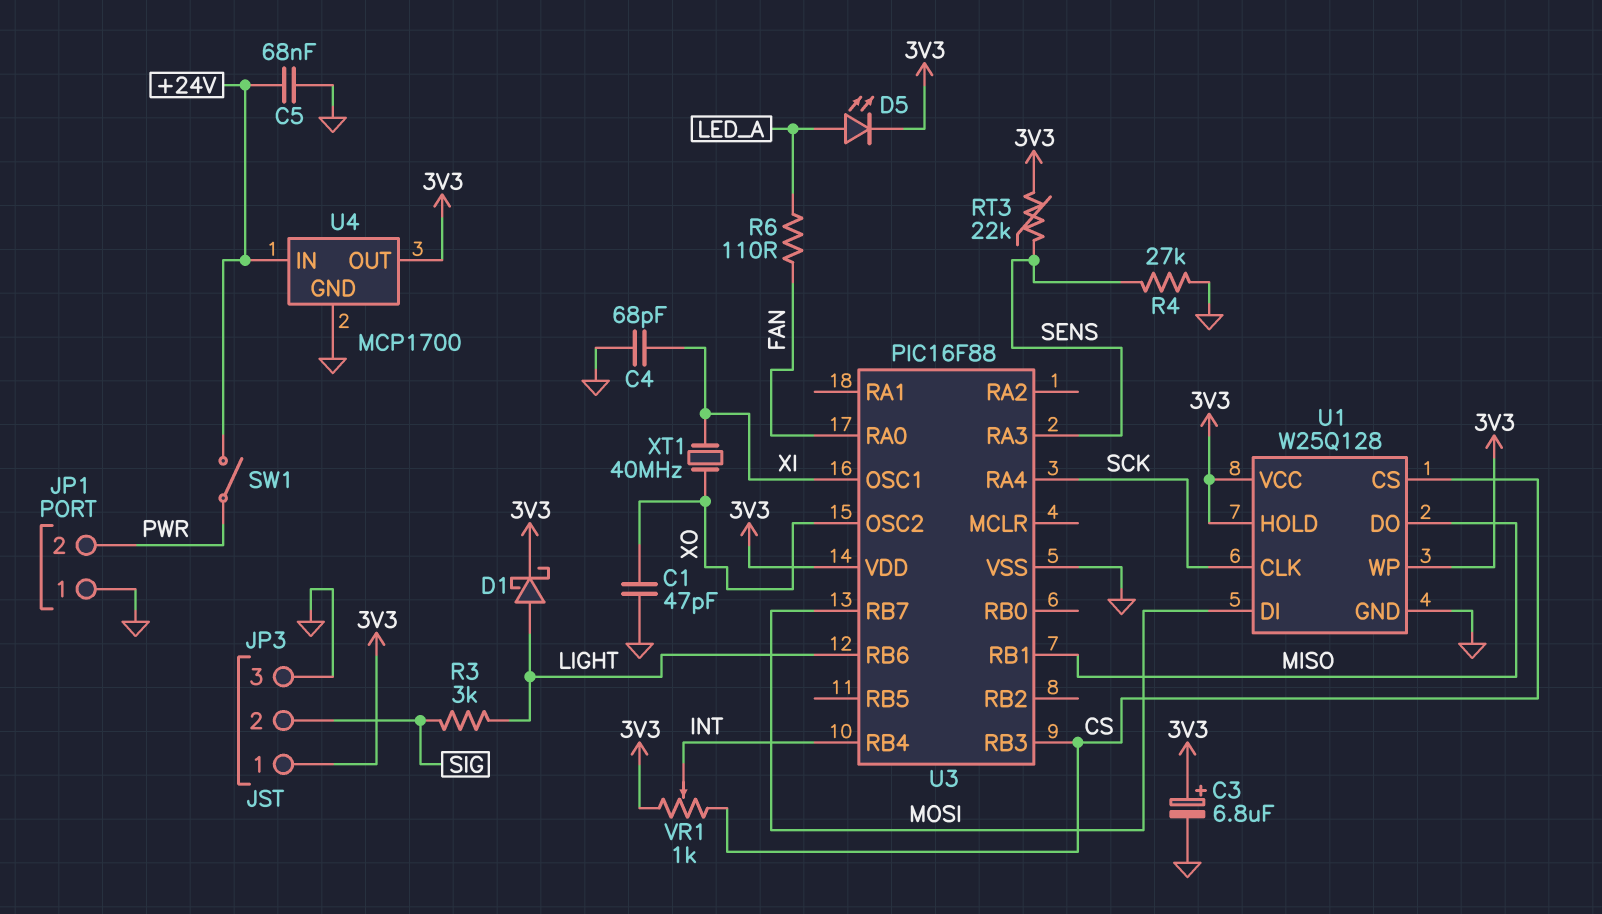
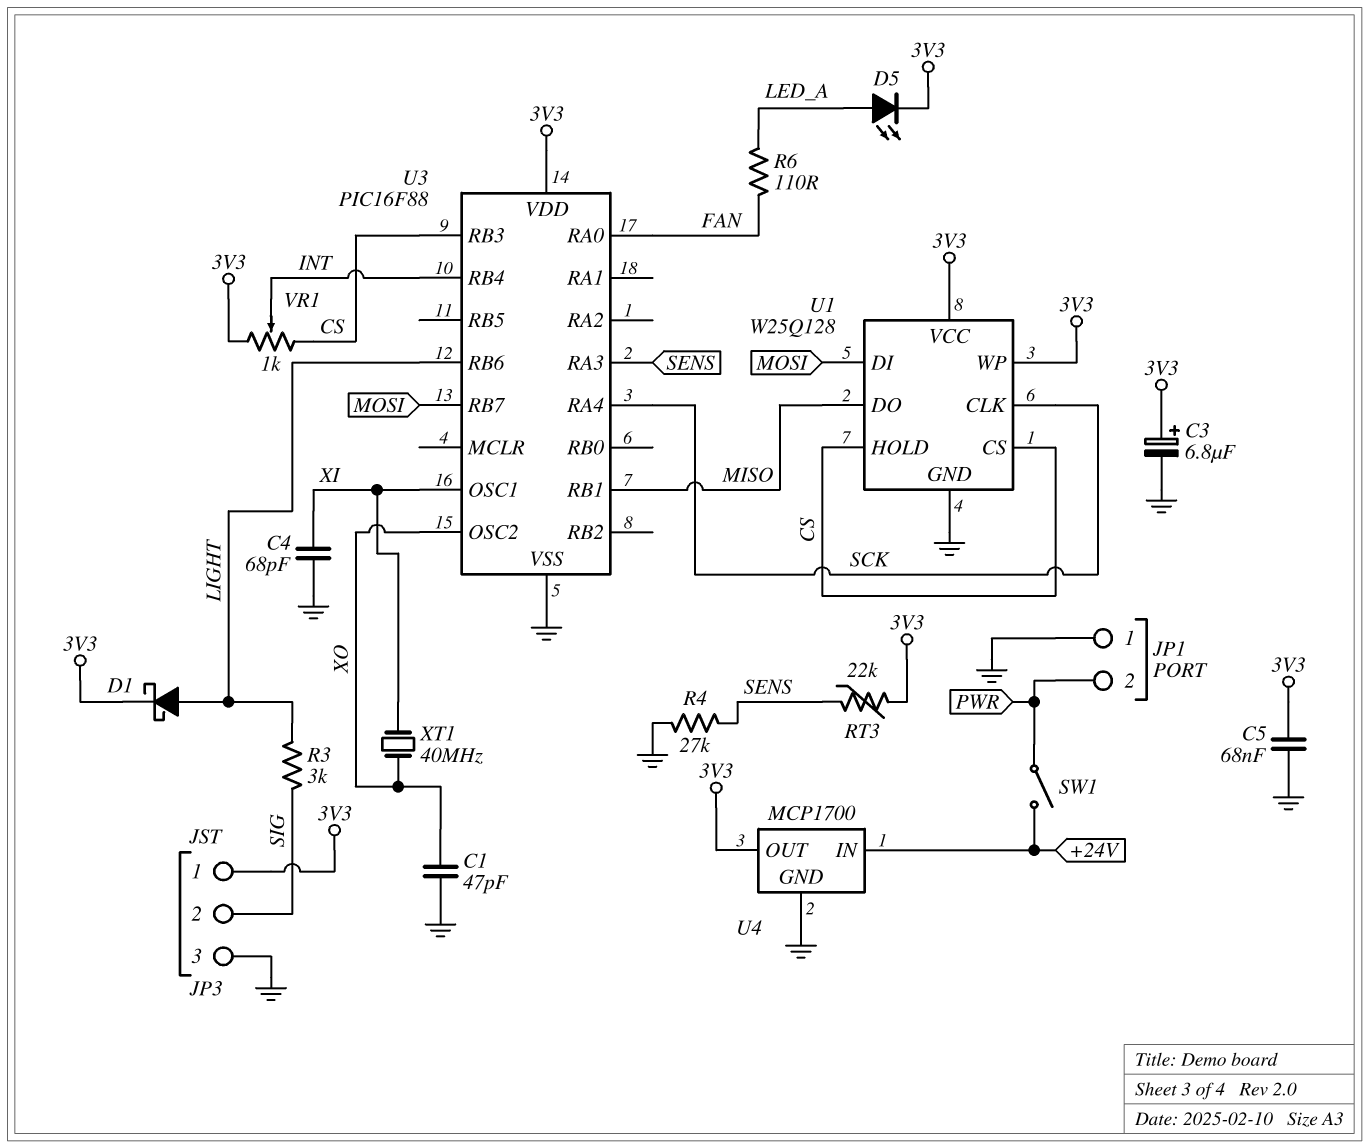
C5: 68nF (+24V, GND) -> 68nF (3V3, GND)
U1 pin HOLD: 3V3 -> CS

